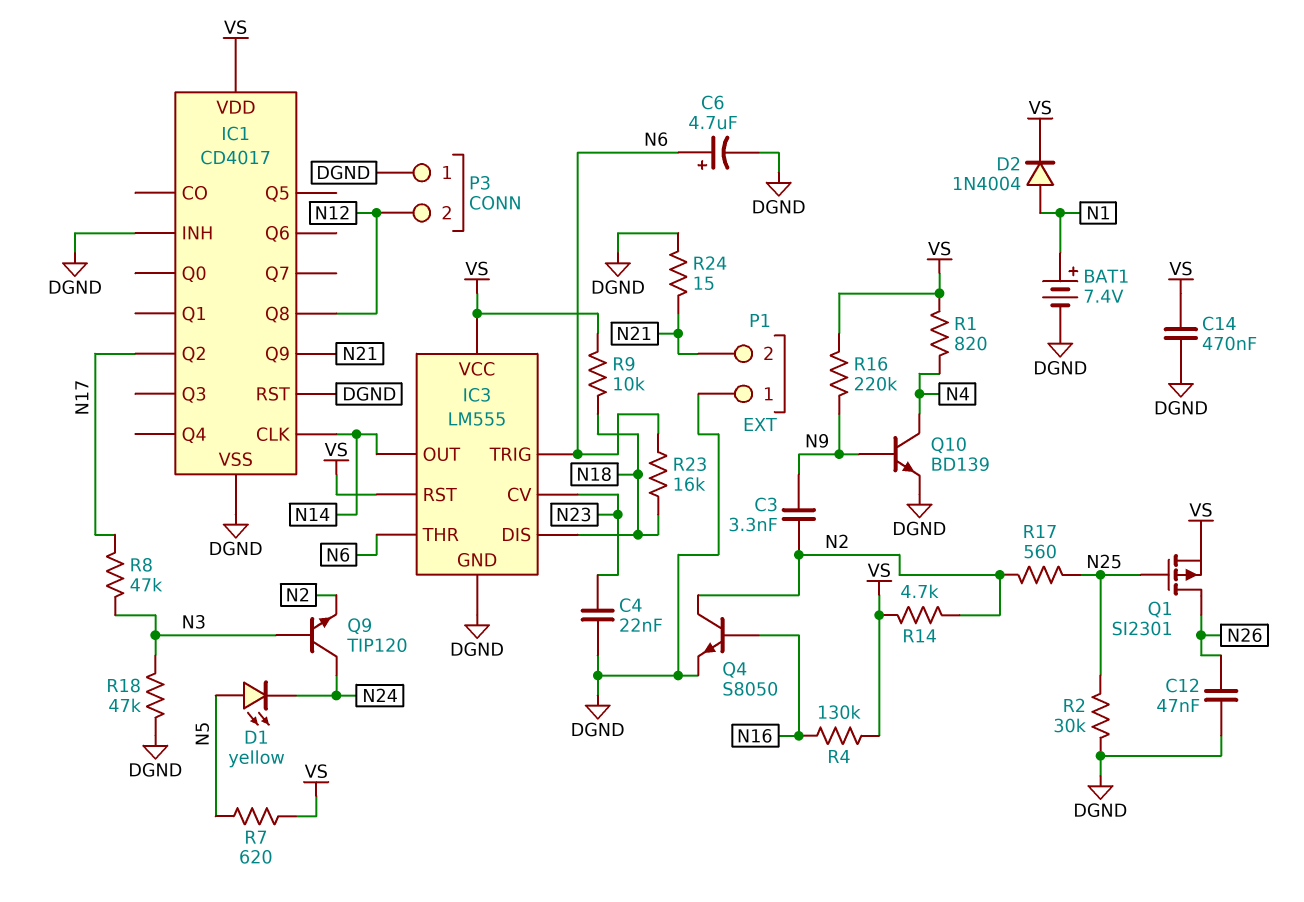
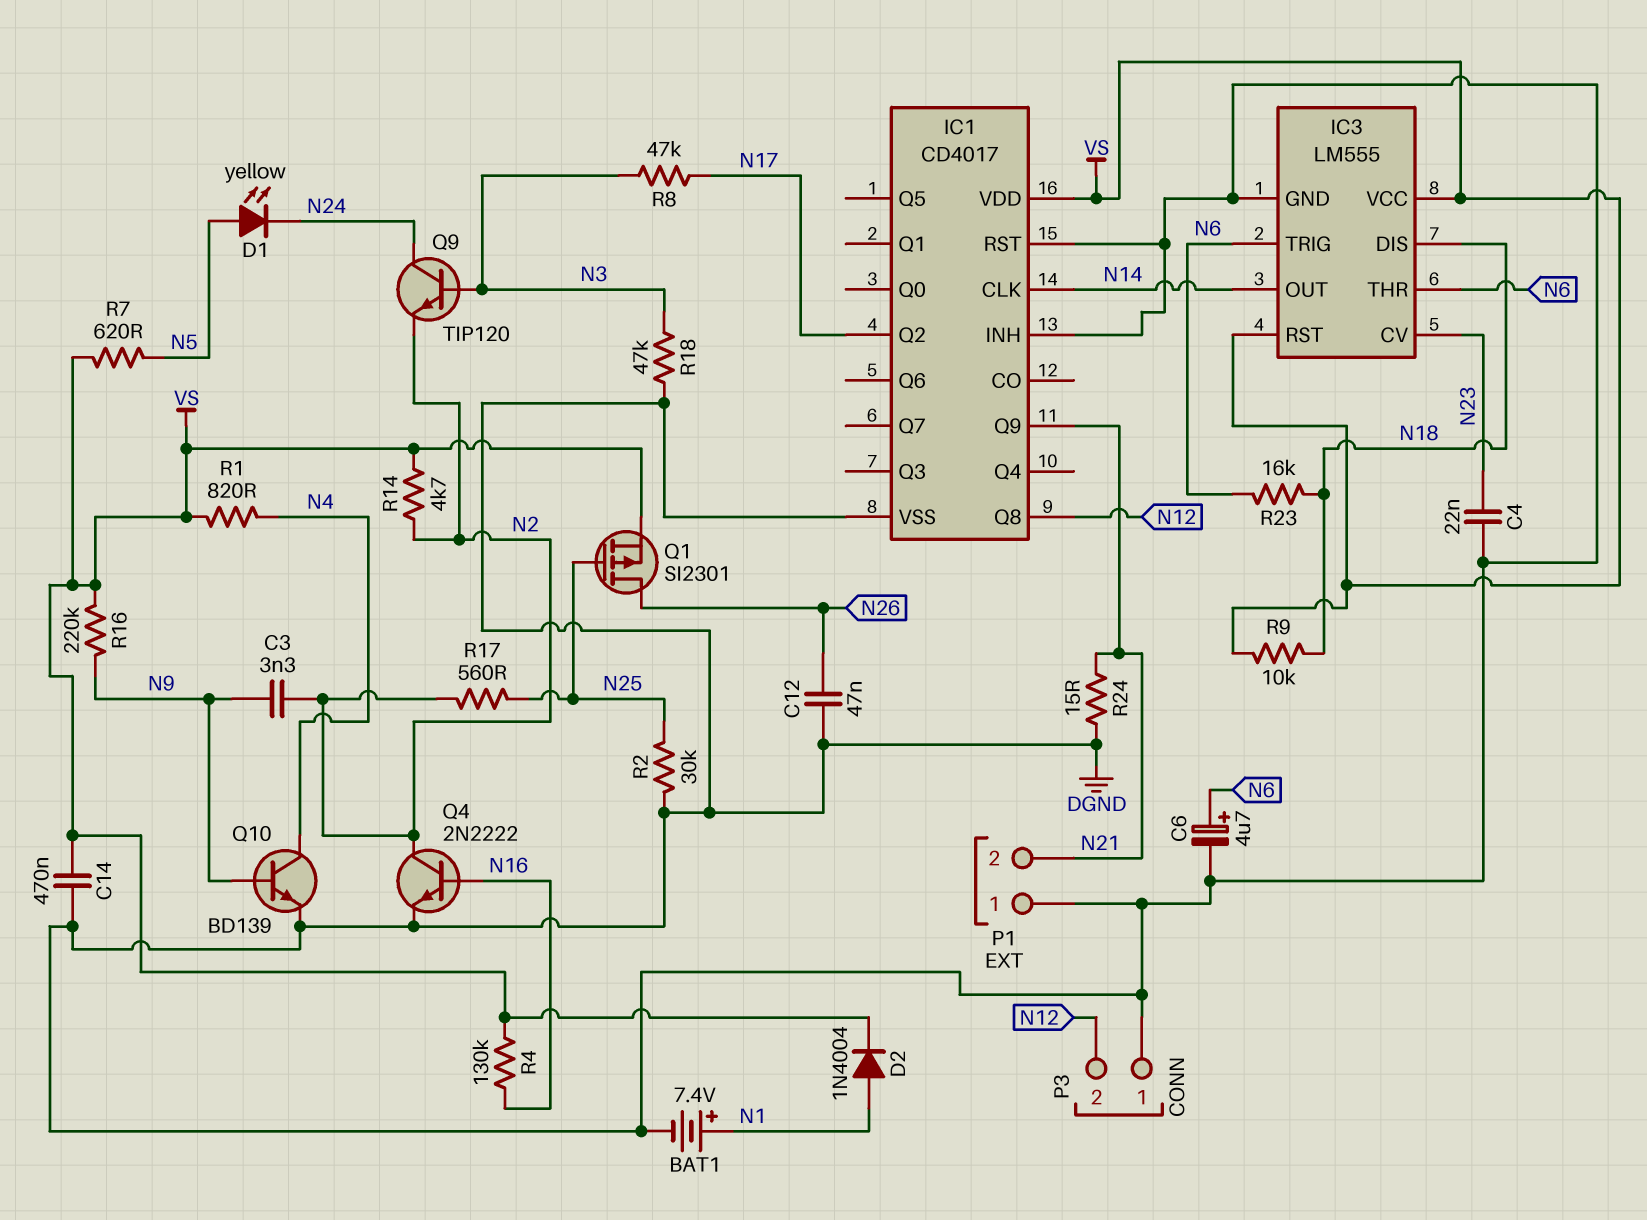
Q4: NPN S8050 (B N16, C N2, E DGND) -> NPN 2N2222 (B N16, C N2, E DGND)

